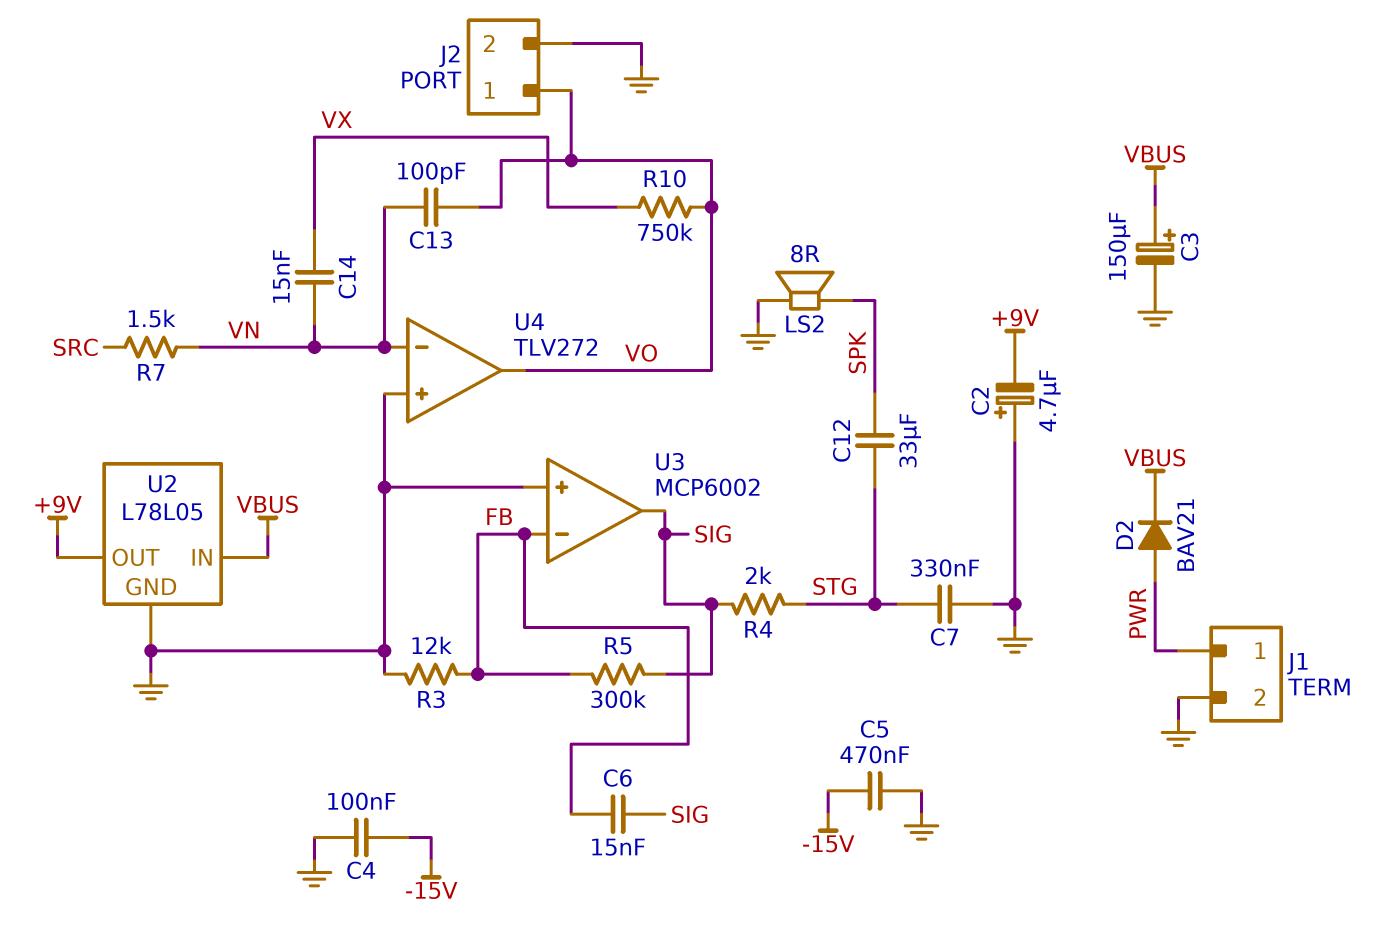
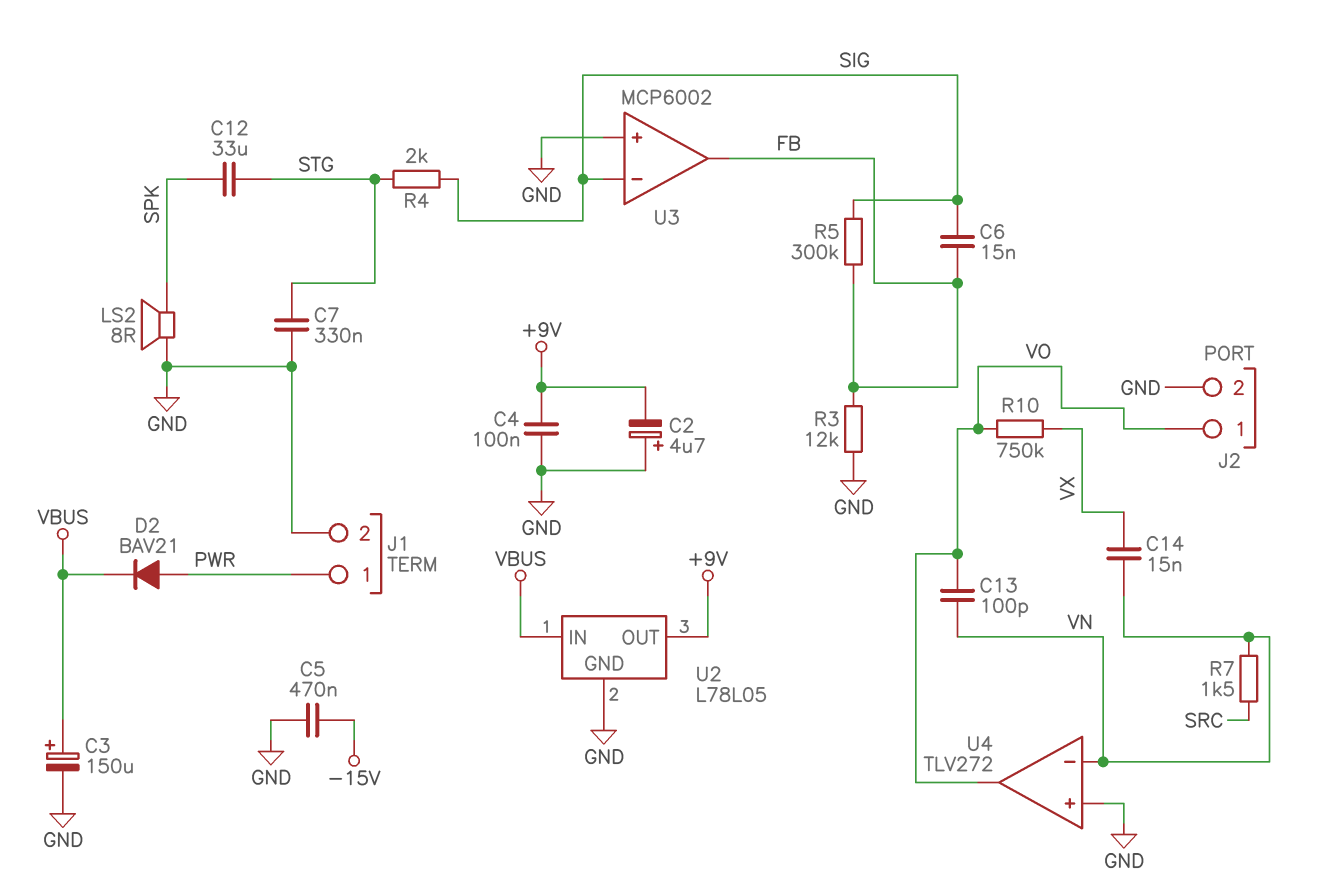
C4: 100nF (-15V, GND) -> 100nF (+9V, GND)
U3 pin in-: FB -> SIG
U3 pin out: SIG -> FB

